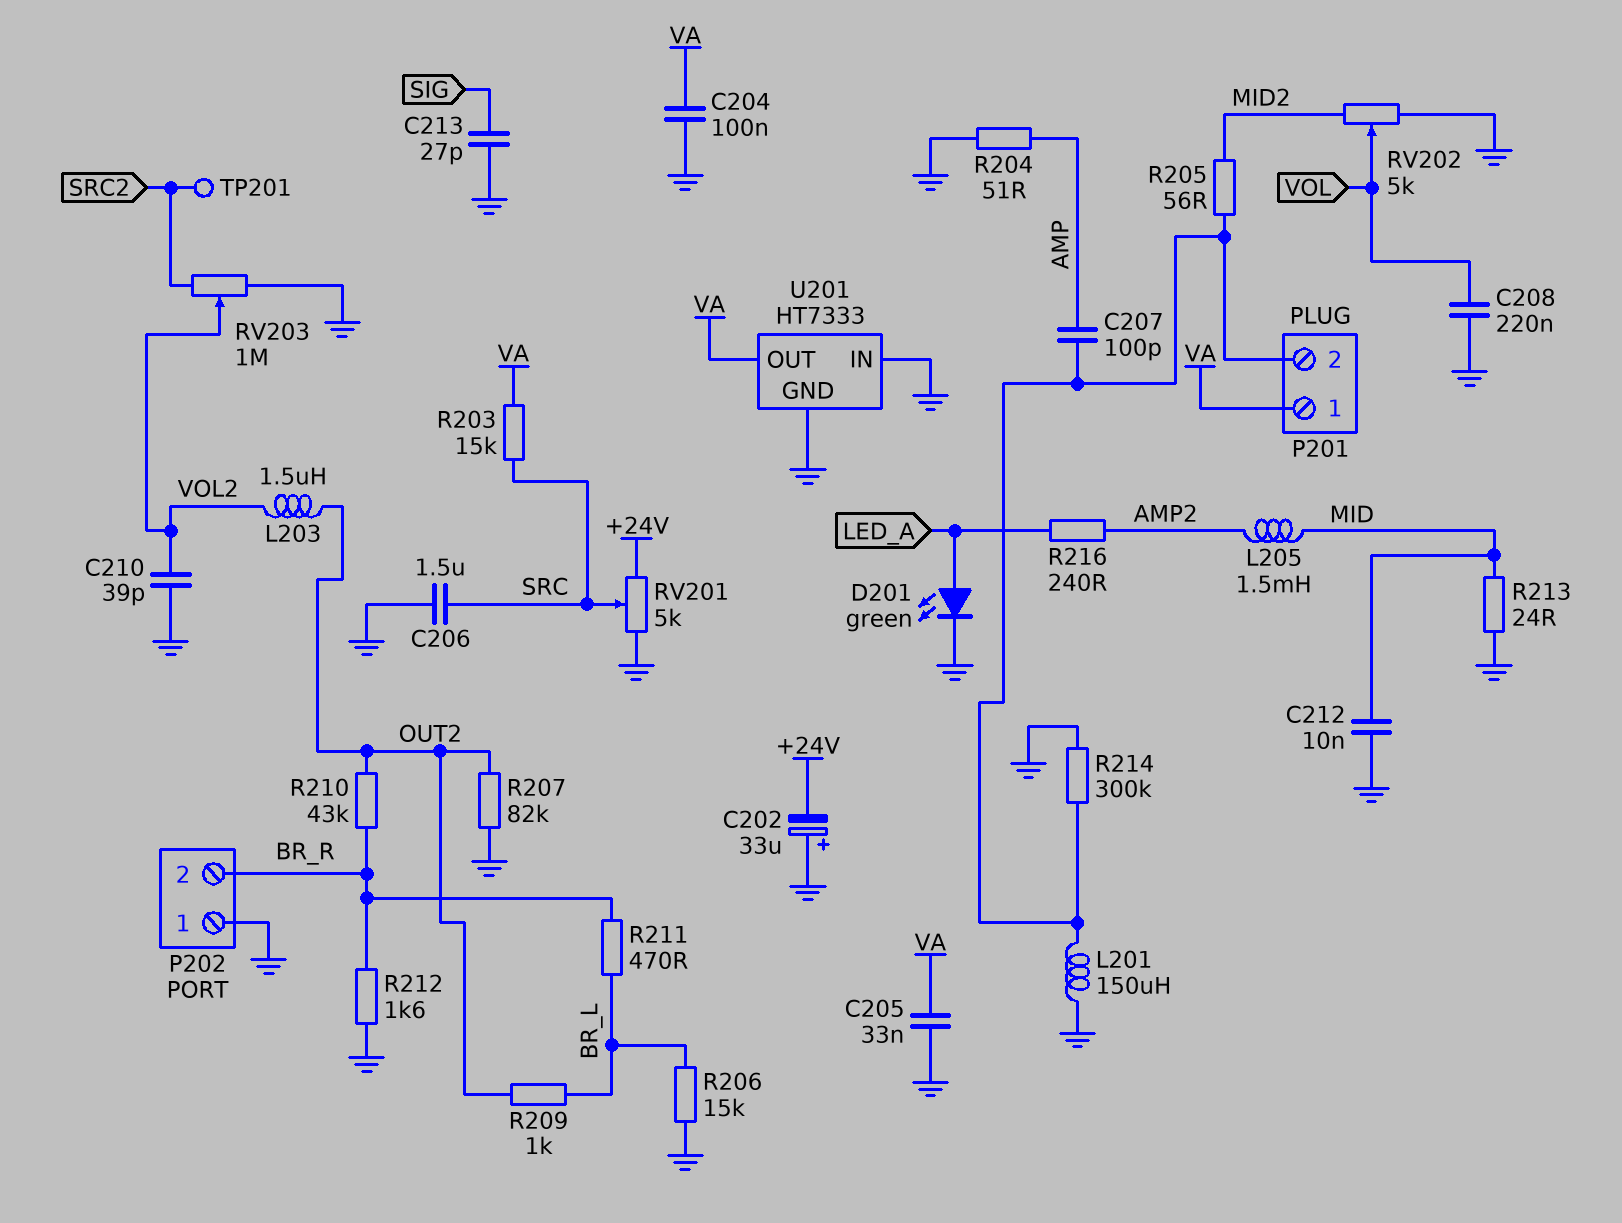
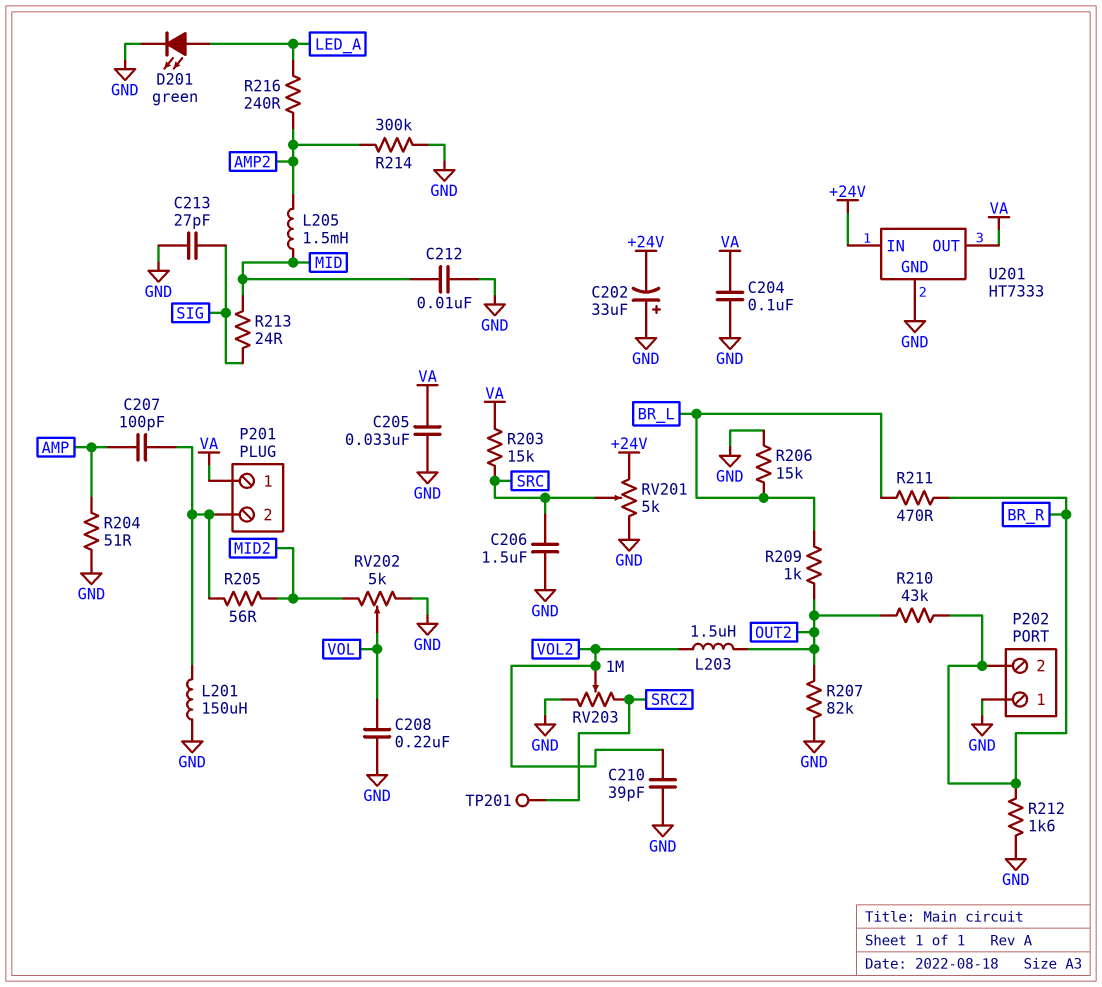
R213: 24 (GND, MID) -> 24 (MID, SIG)
R214: 300k (GND, P201/2) -> 300k (AMP2, GND)
U201 pin IN: GND -> +24V

